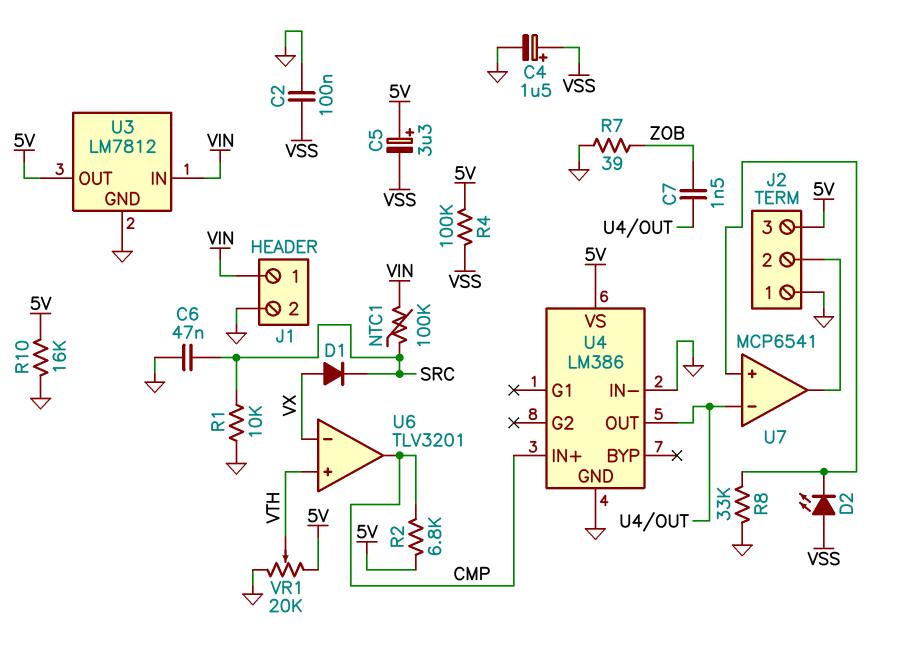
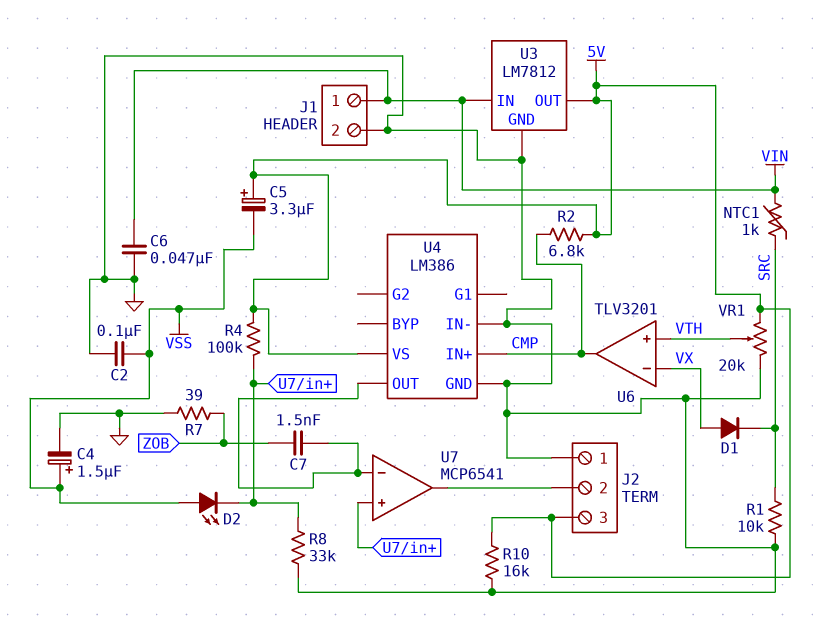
C6: 47nF (GND, SRC) -> 47nF (GND, VIN)
NTC1: 100k (SRC, VIN) -> 1k (SRC, VIN)
R4: 100k (5V, VSS) -> 100k (5V, U7/in+)

